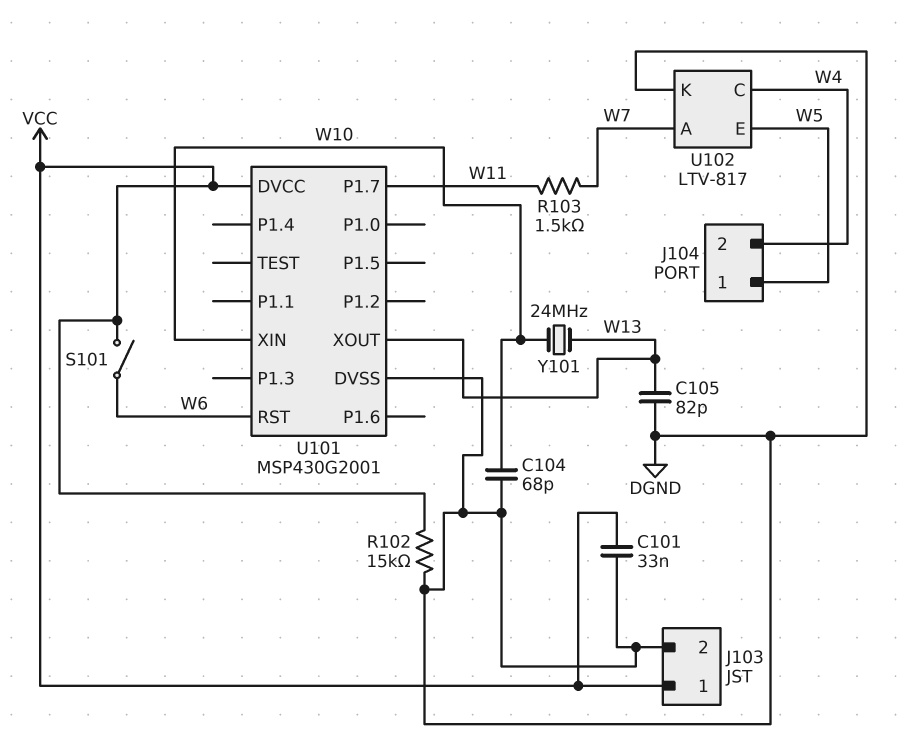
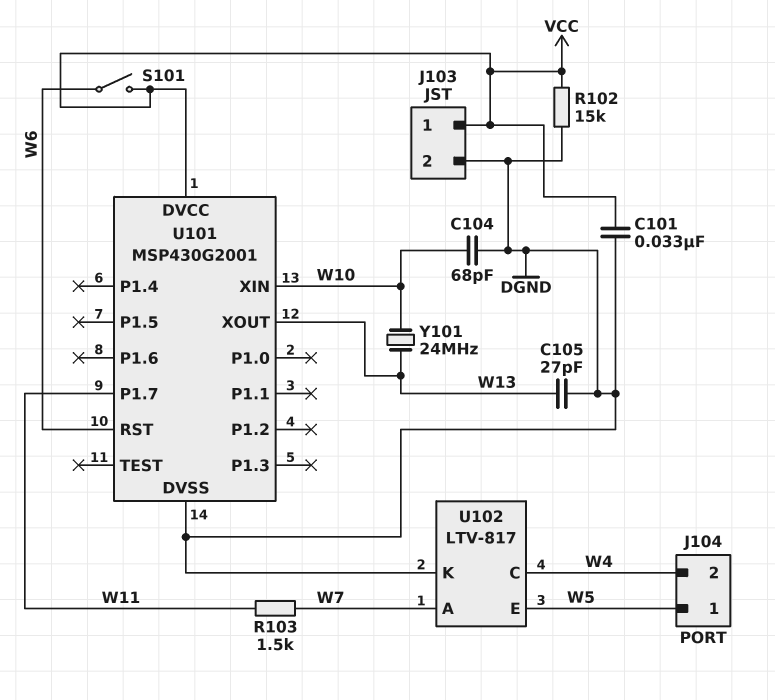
C105: 82pF (DGND, W13) -> 27pF (DGND, W13)

